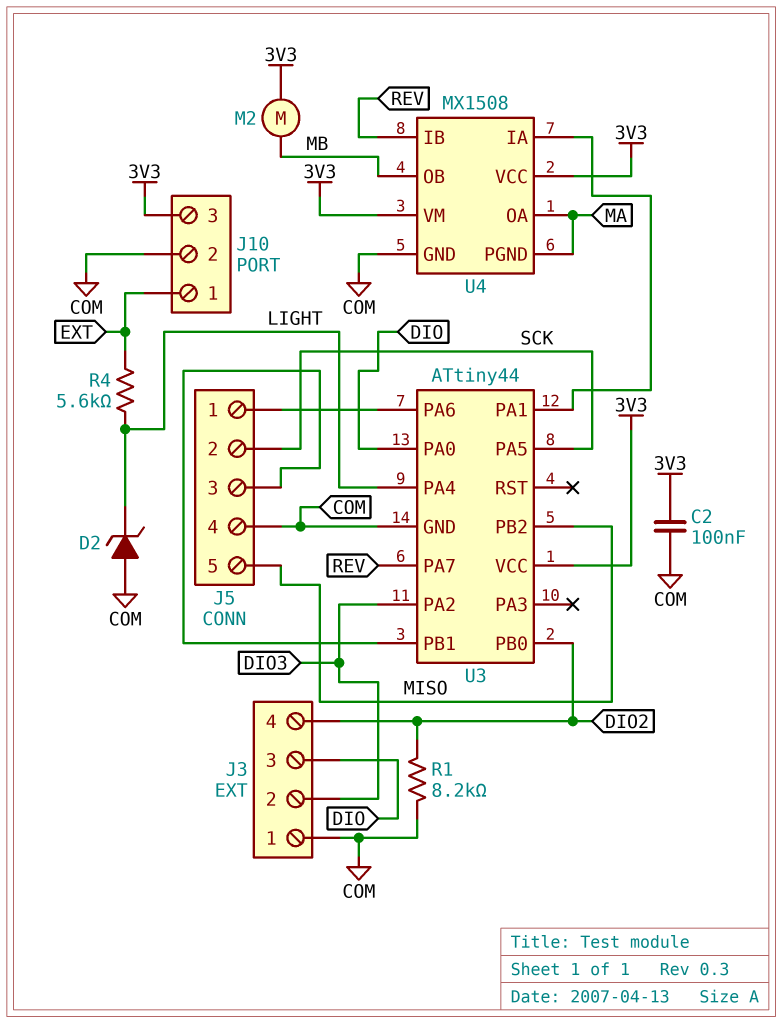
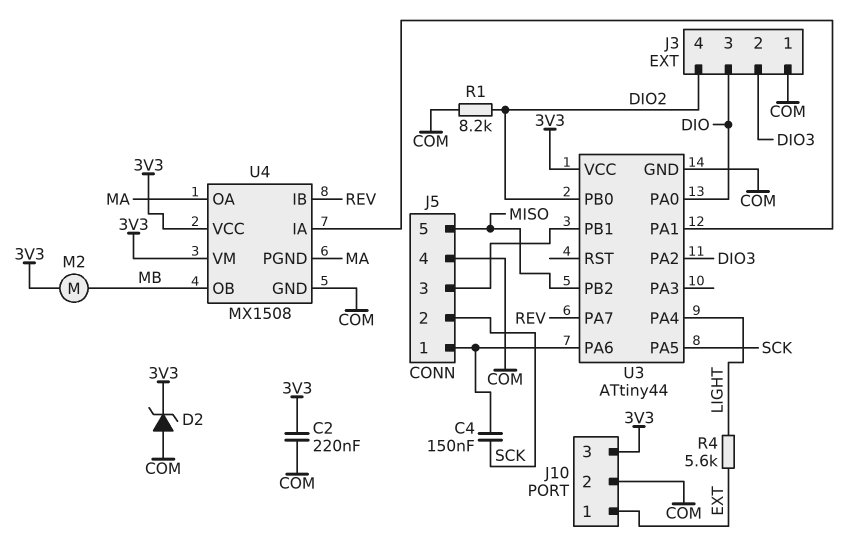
C2: 100nF (3V3, COM) -> 220nF (3V3, COM)
C4: none -> 150nF (J5/1, SCK)
D2: zener (A COM, K LIGHT) -> zener (A COM, K 3V3)

